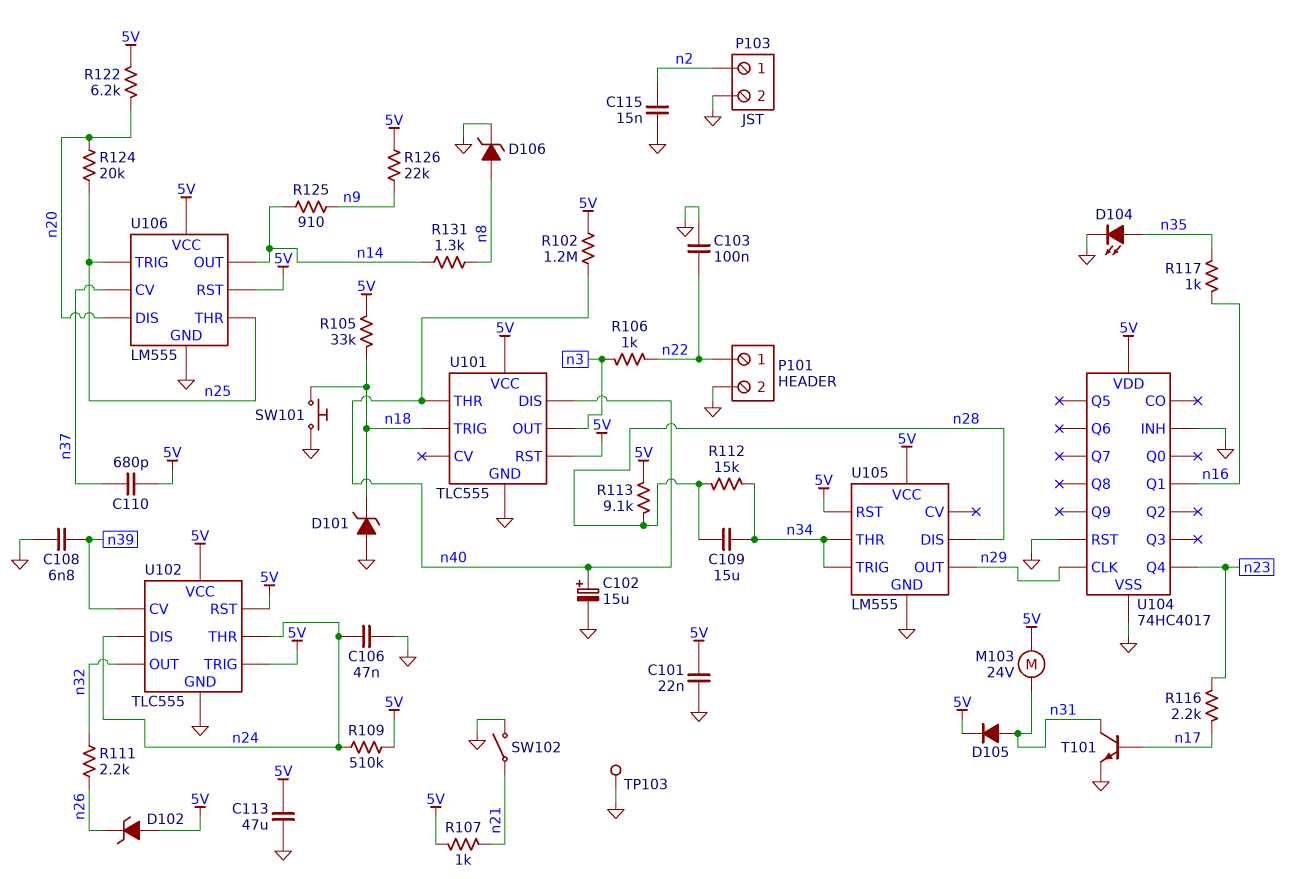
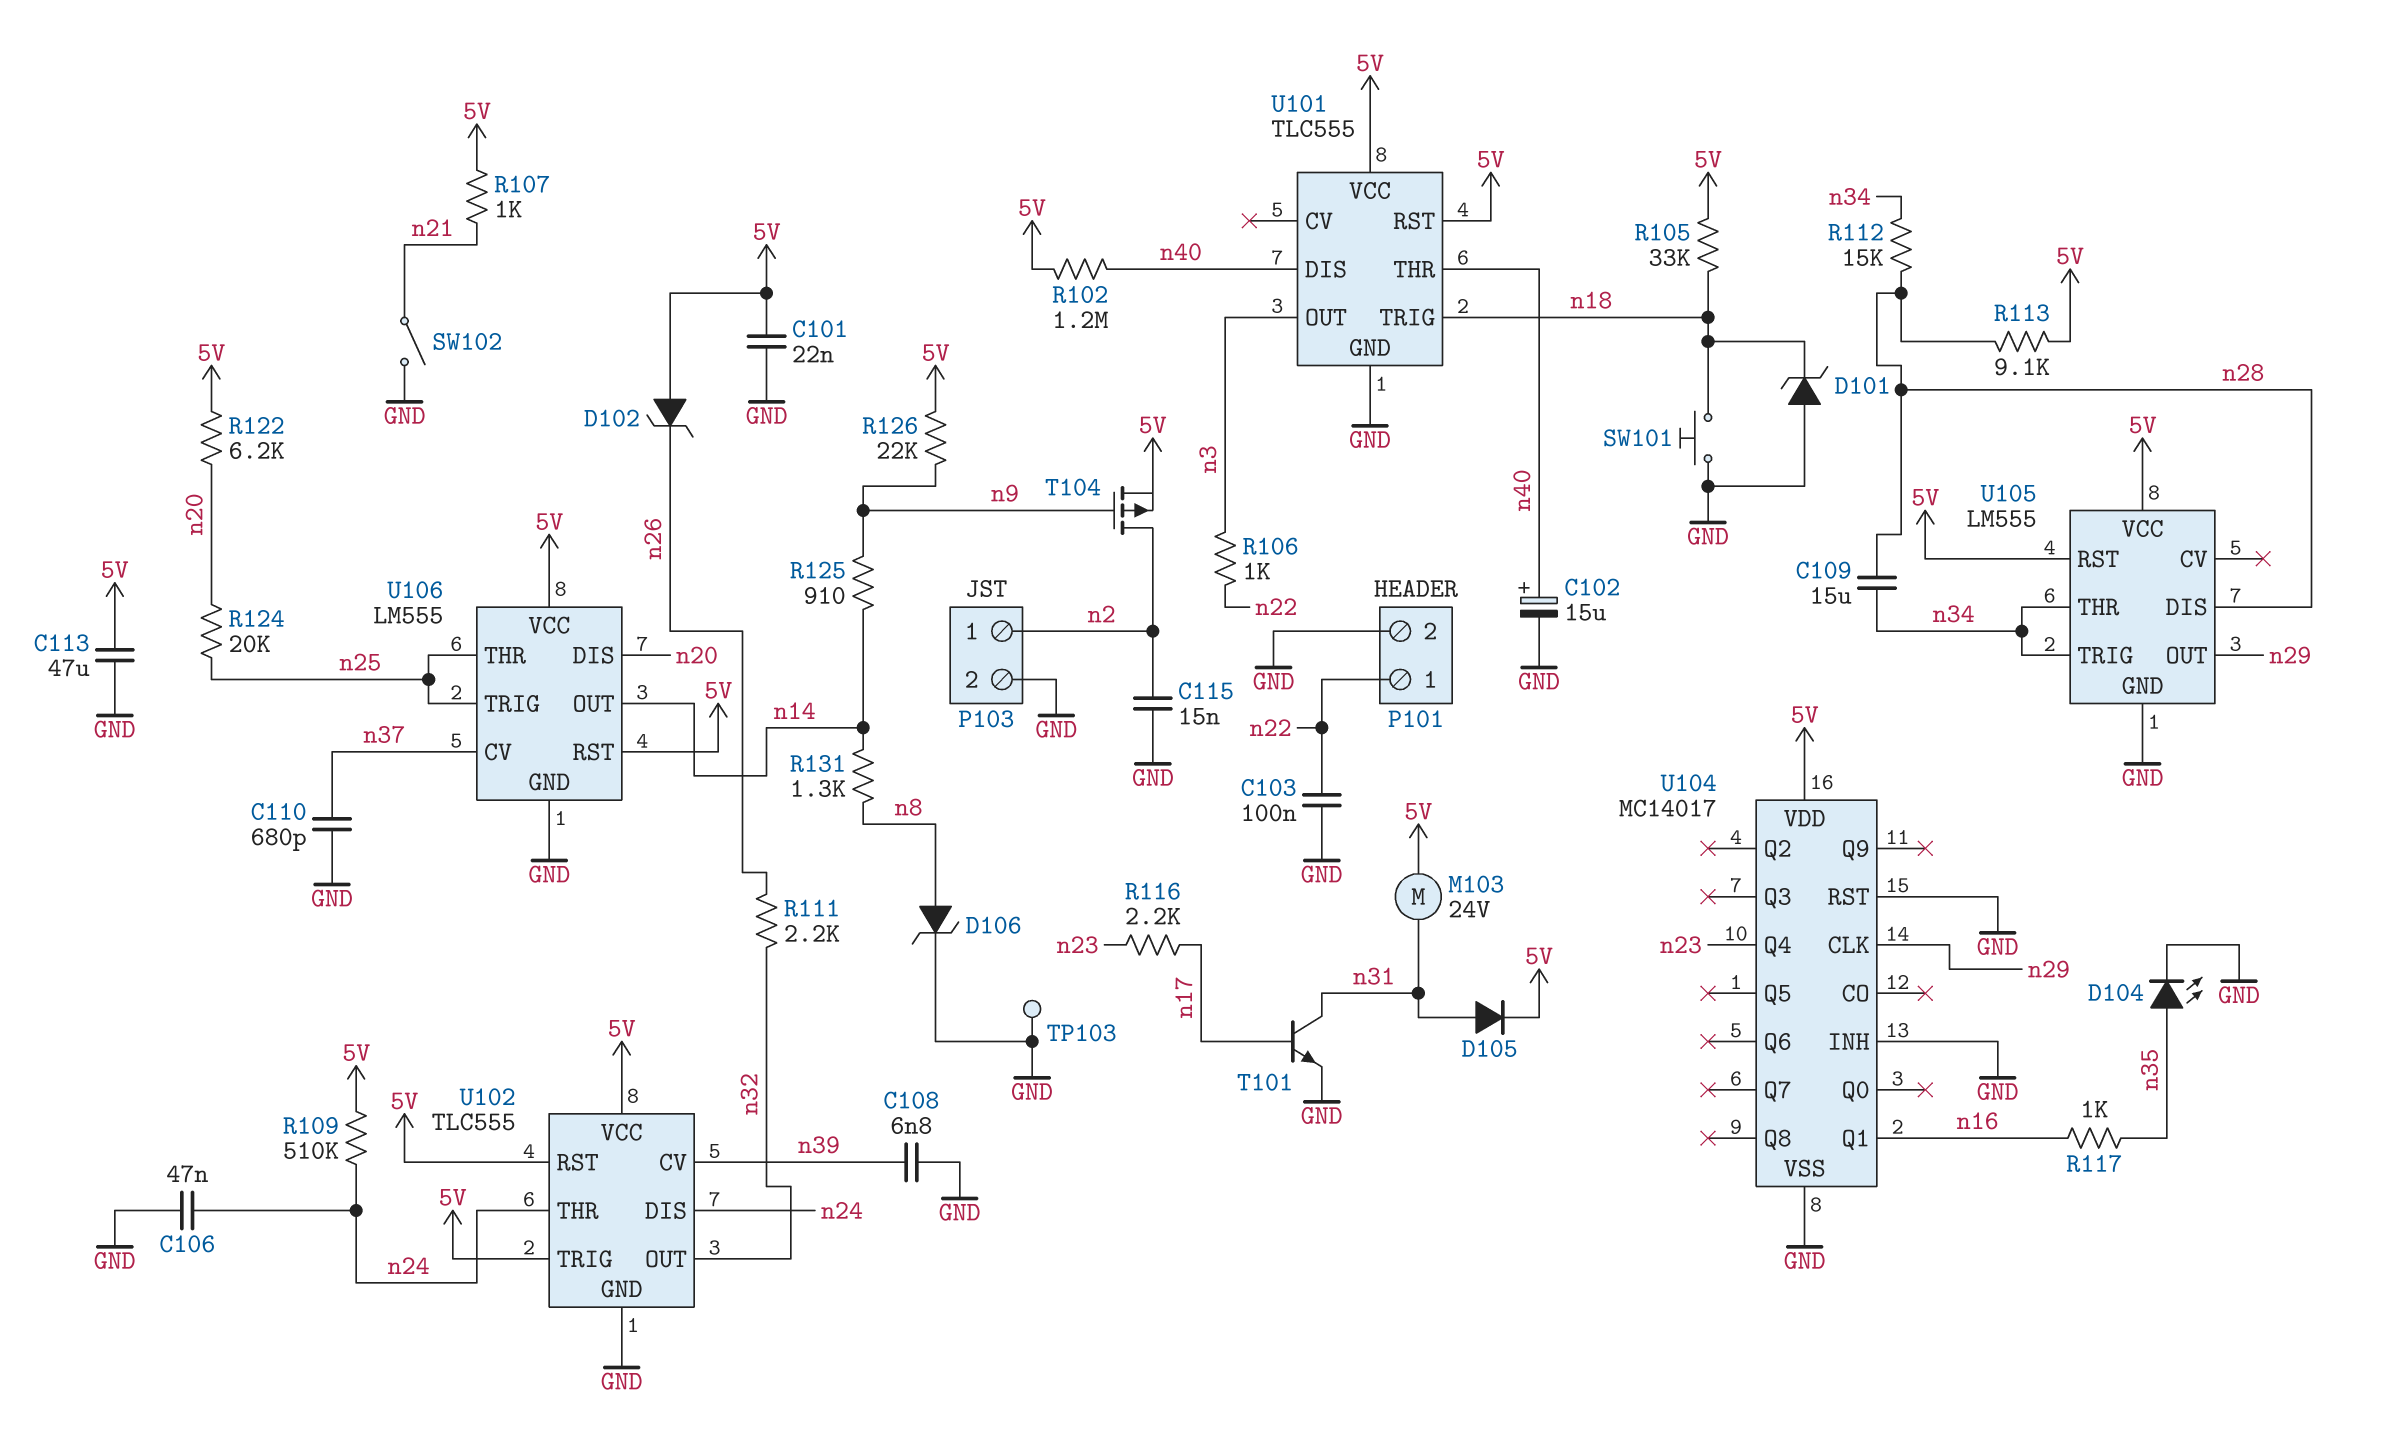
C110: 680pF (5V, n37) -> 680pF (GND, n37)
T104: none -> PMOS (G n9, D n2, S 5V)
U104: 74HC4017 -> MC14017

